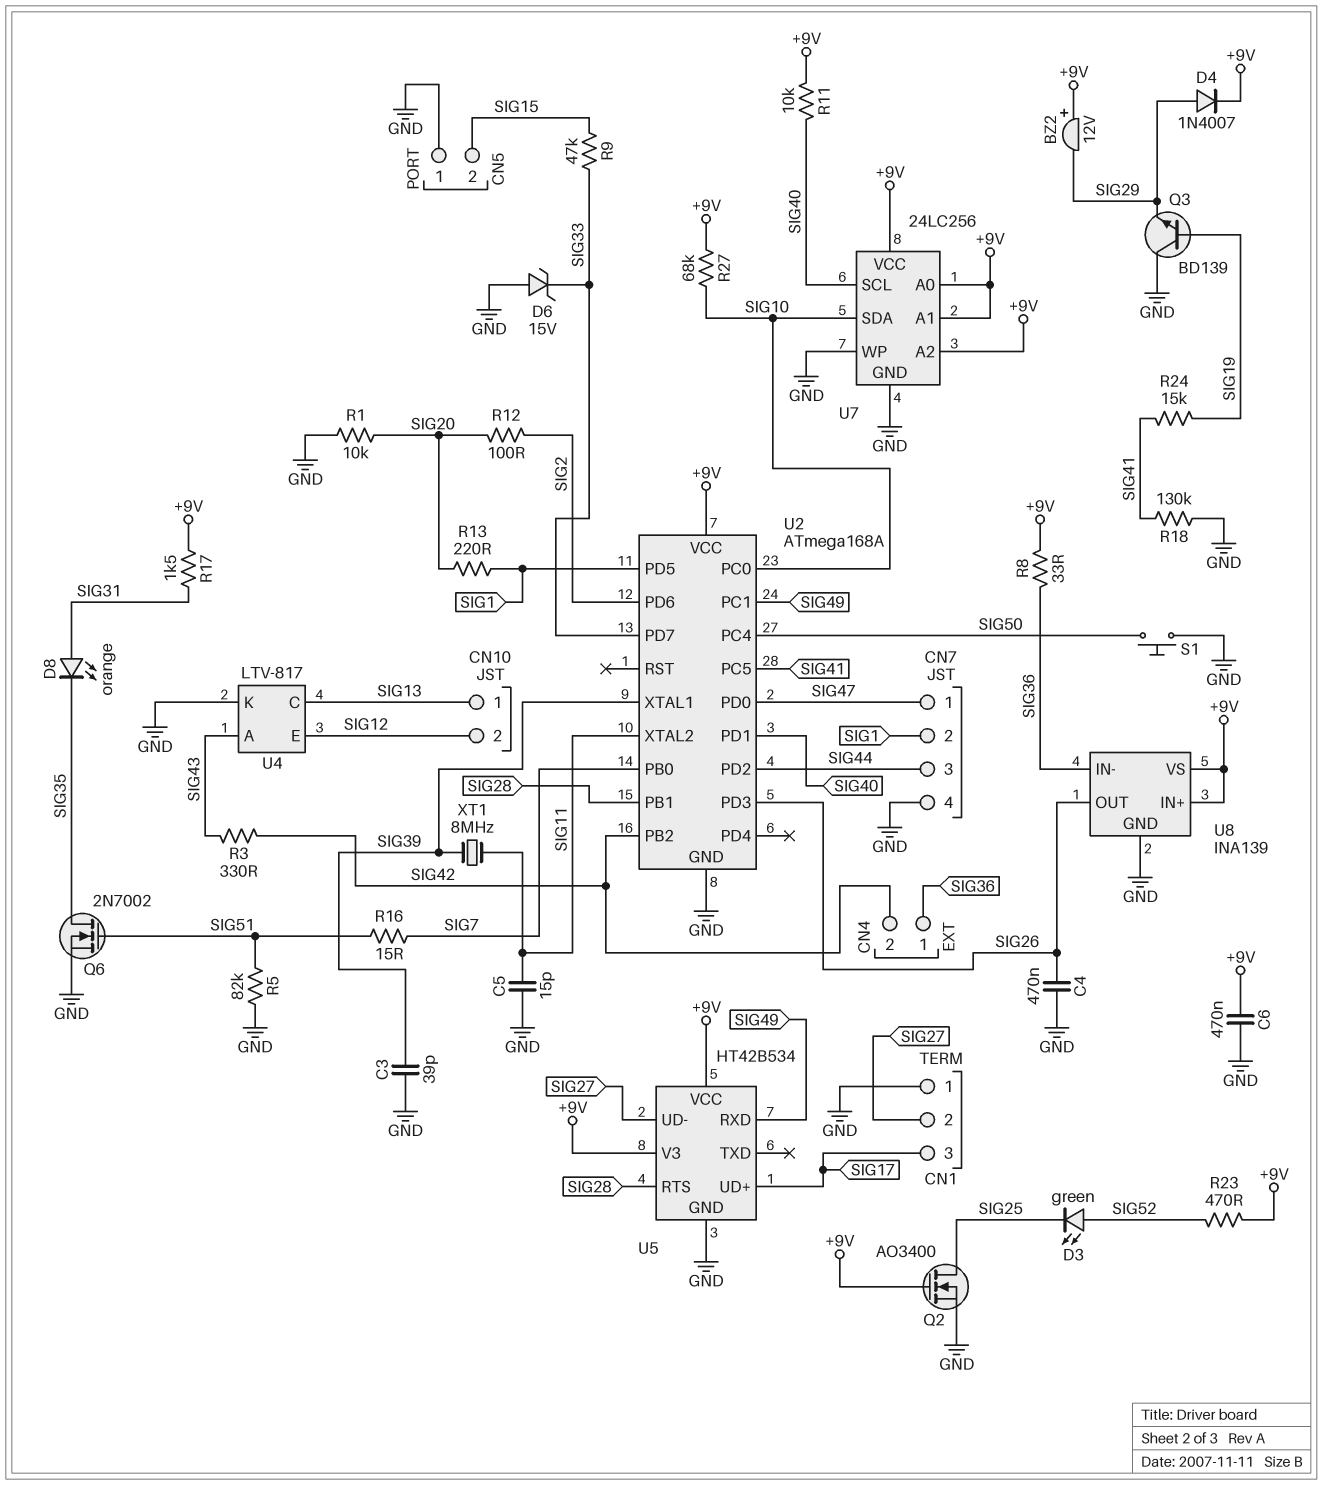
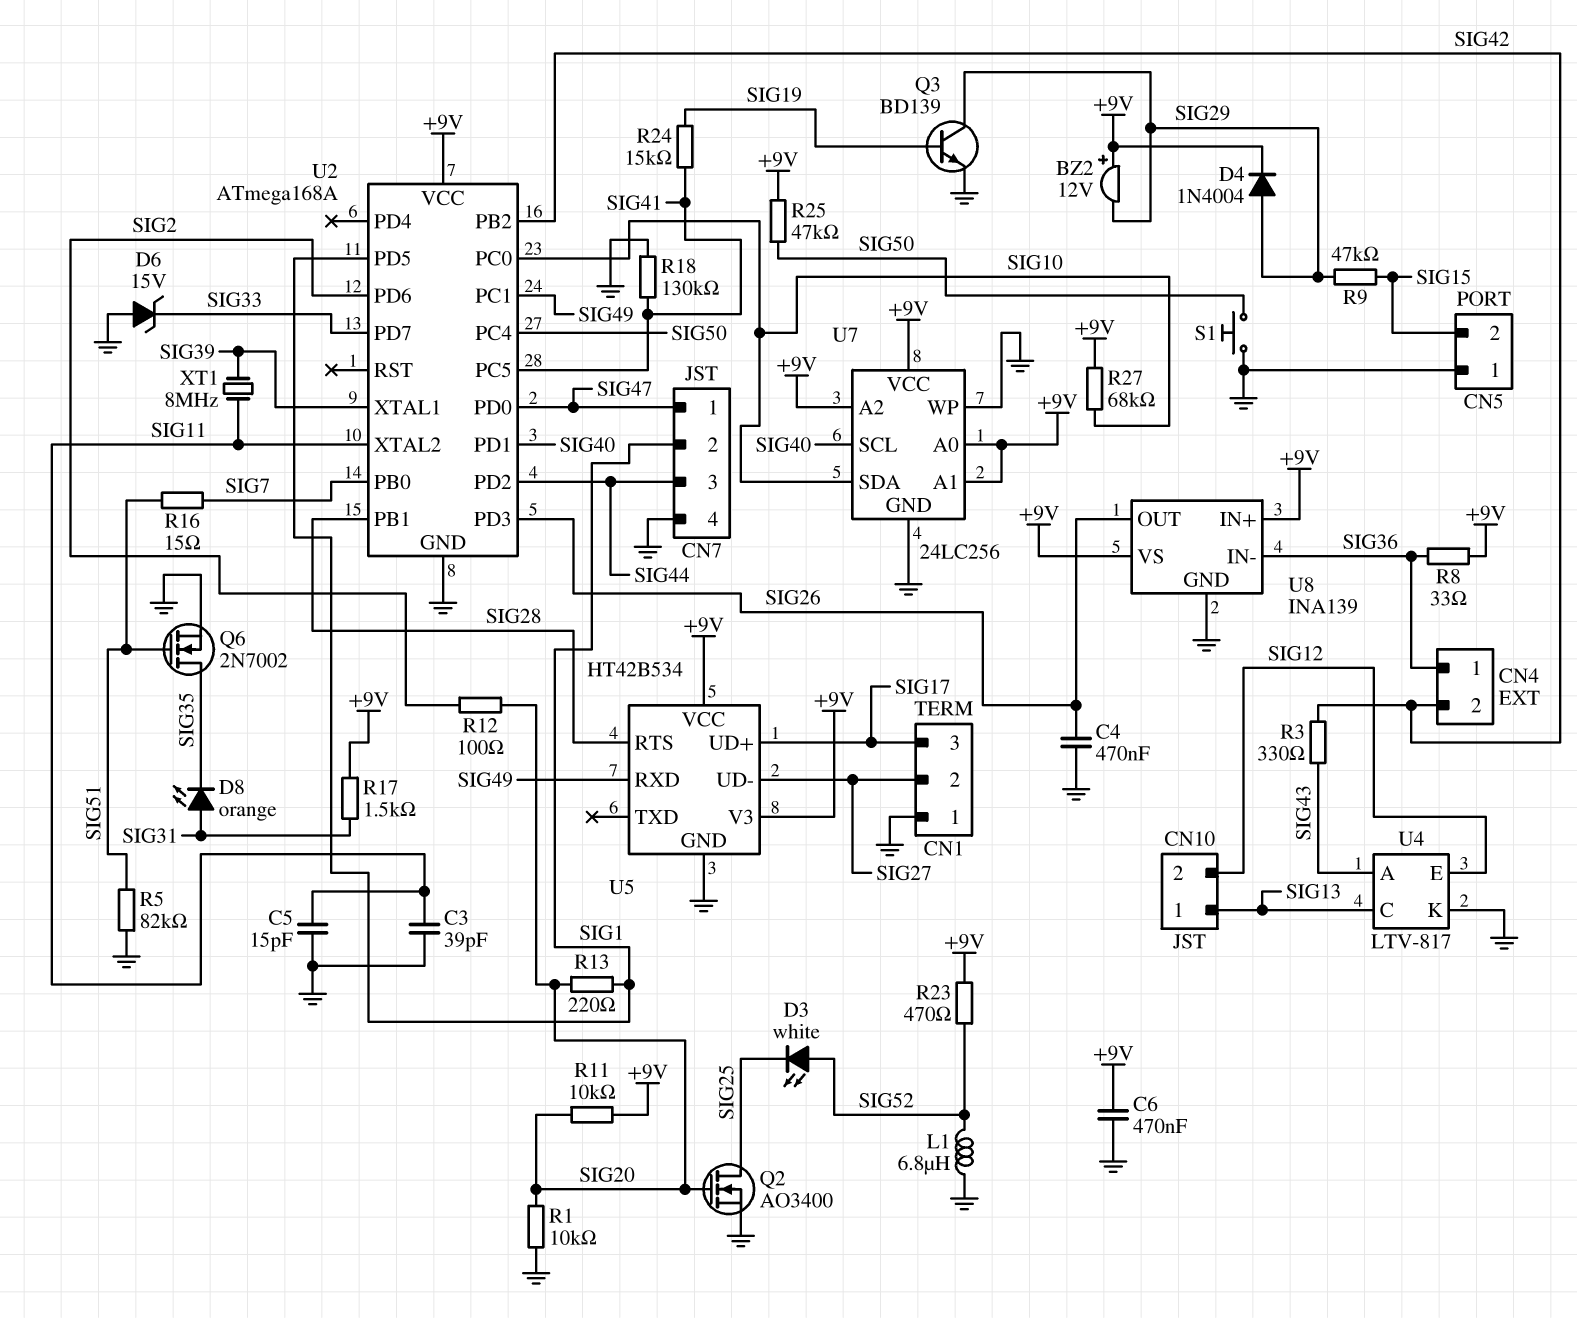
C3: 39pF (GND, SIG39) -> 39pF (GND, SIG11)
D3: LED green (A SIG52, K SIG25) -> LED white (A SIG52, K SIG25)
D4: diode 1N4007 (A SIG29, K +9V) -> diode 1N4004 (A SIG29, K +9V)
L1: none -> 6.8uH (GND, SIG52)
Q2: NMOS AO3400 (G +9V, D SIG25, S GND) -> NMOS AO3400 (G SIG20, D SIG25, S GND)
Q3: NPN BD139 (B SIG19, C GND, E SIG29) -> NPN BD139 (B SIG19, C SIG29, E GND)
R9: 47k (SIG15, SIG33) -> 47k (SIG15, SIG29)
R11: 10k (+9V, SIG40) -> 10k (+9V, SIG20)
R25: none -> 47k (+9V, SIG50)

